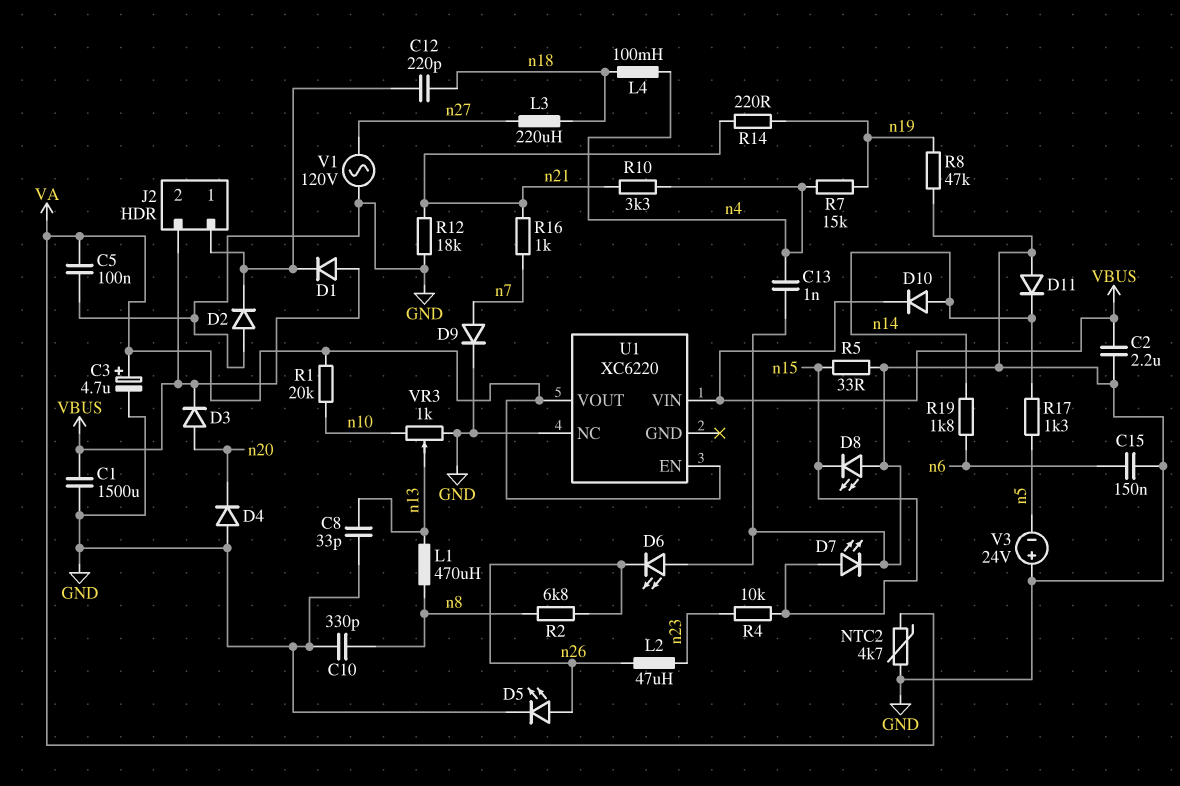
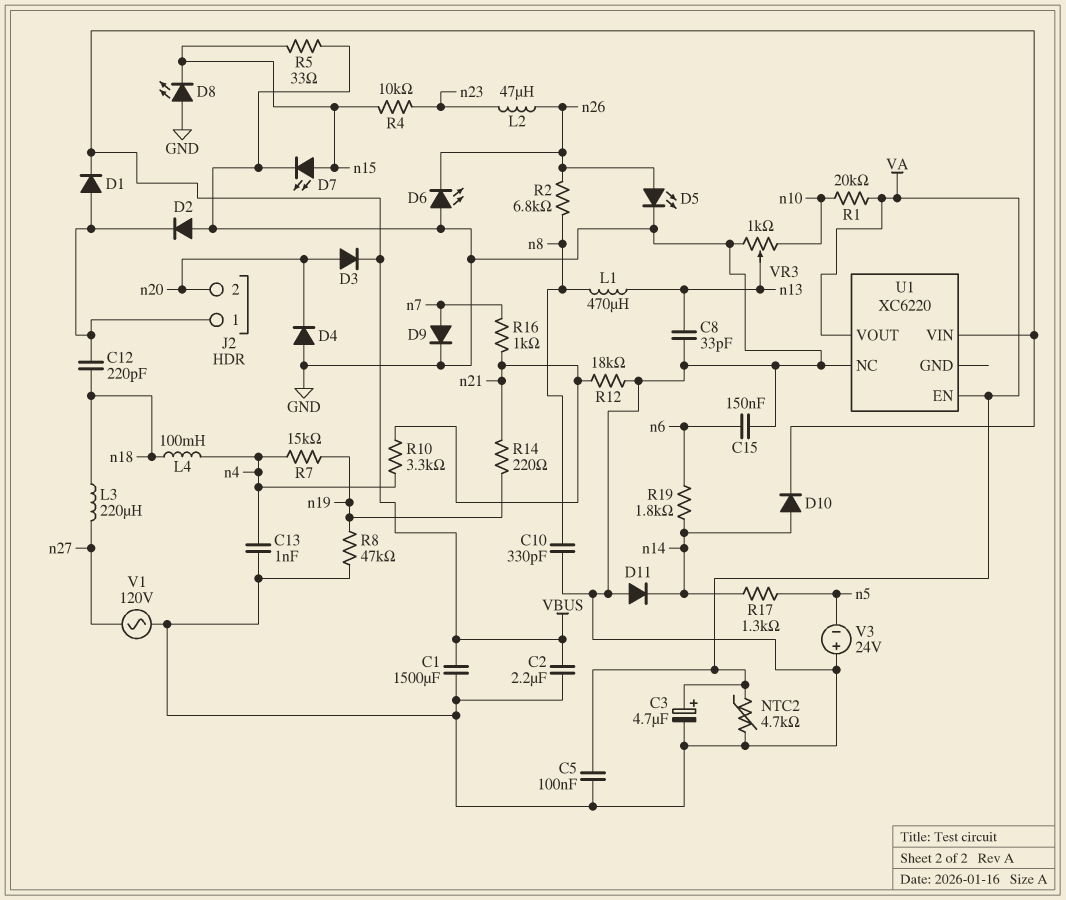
D1: diode (A VBUS, K J2/1) -> diode (A J2/1, K VBUS)
J2 pin 2: VBUS -> n20

